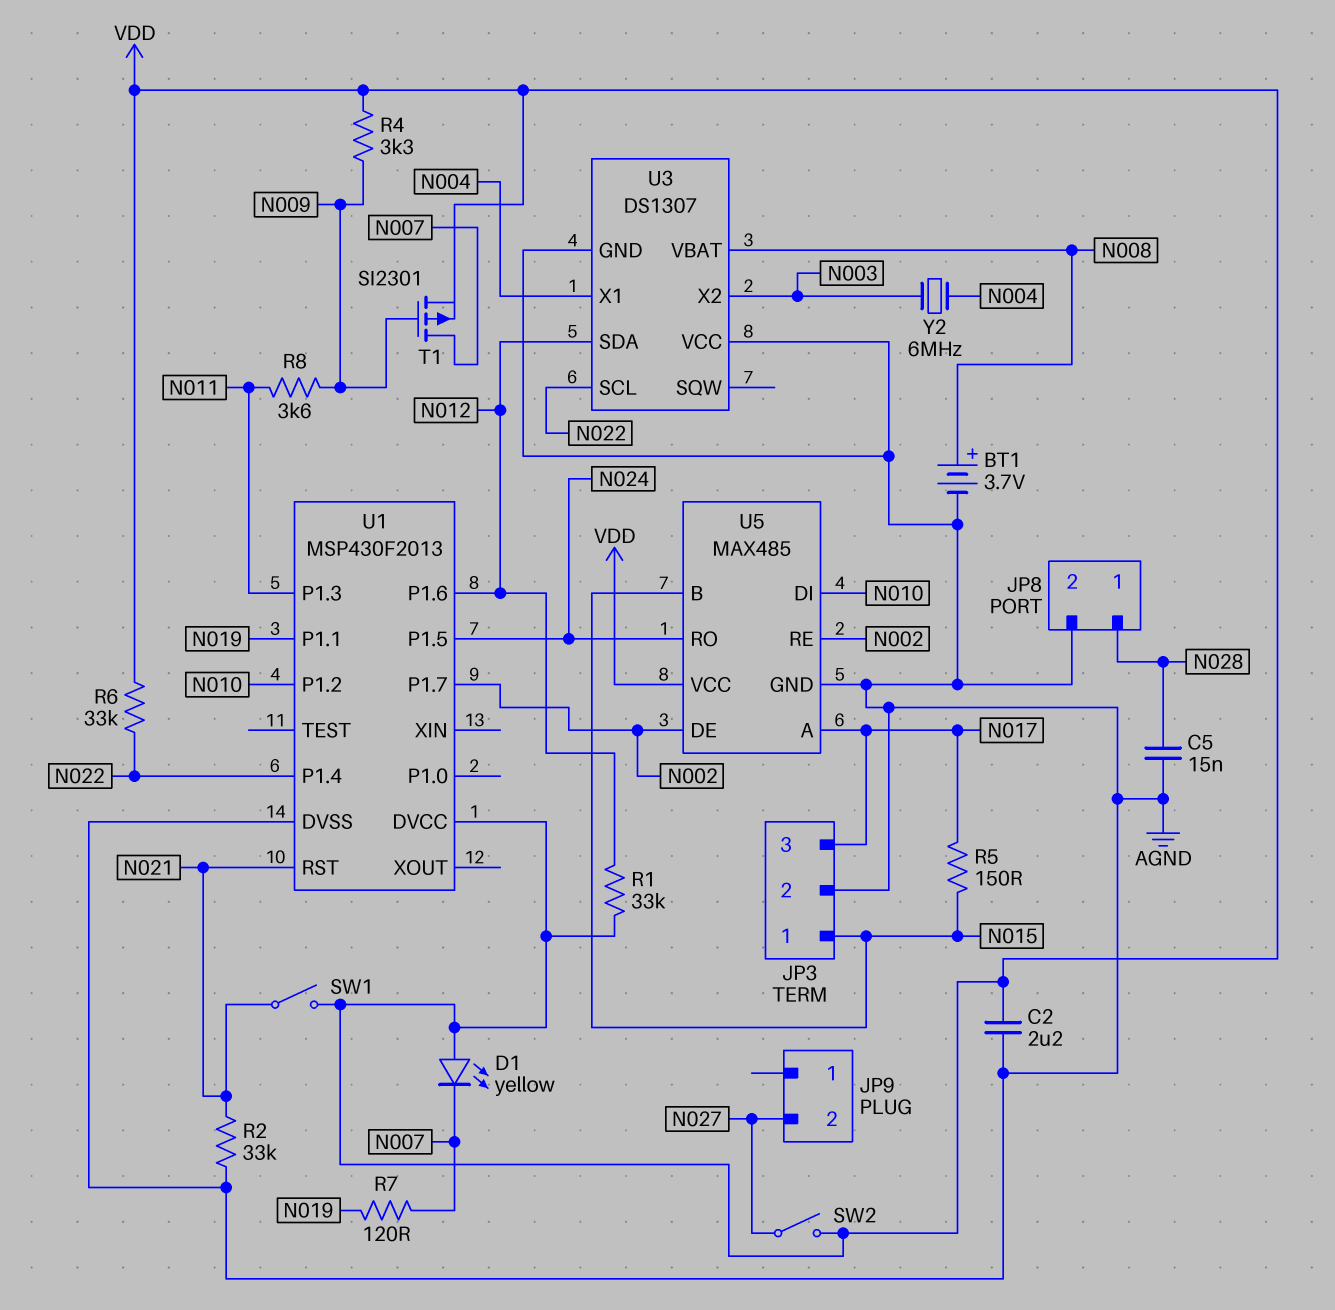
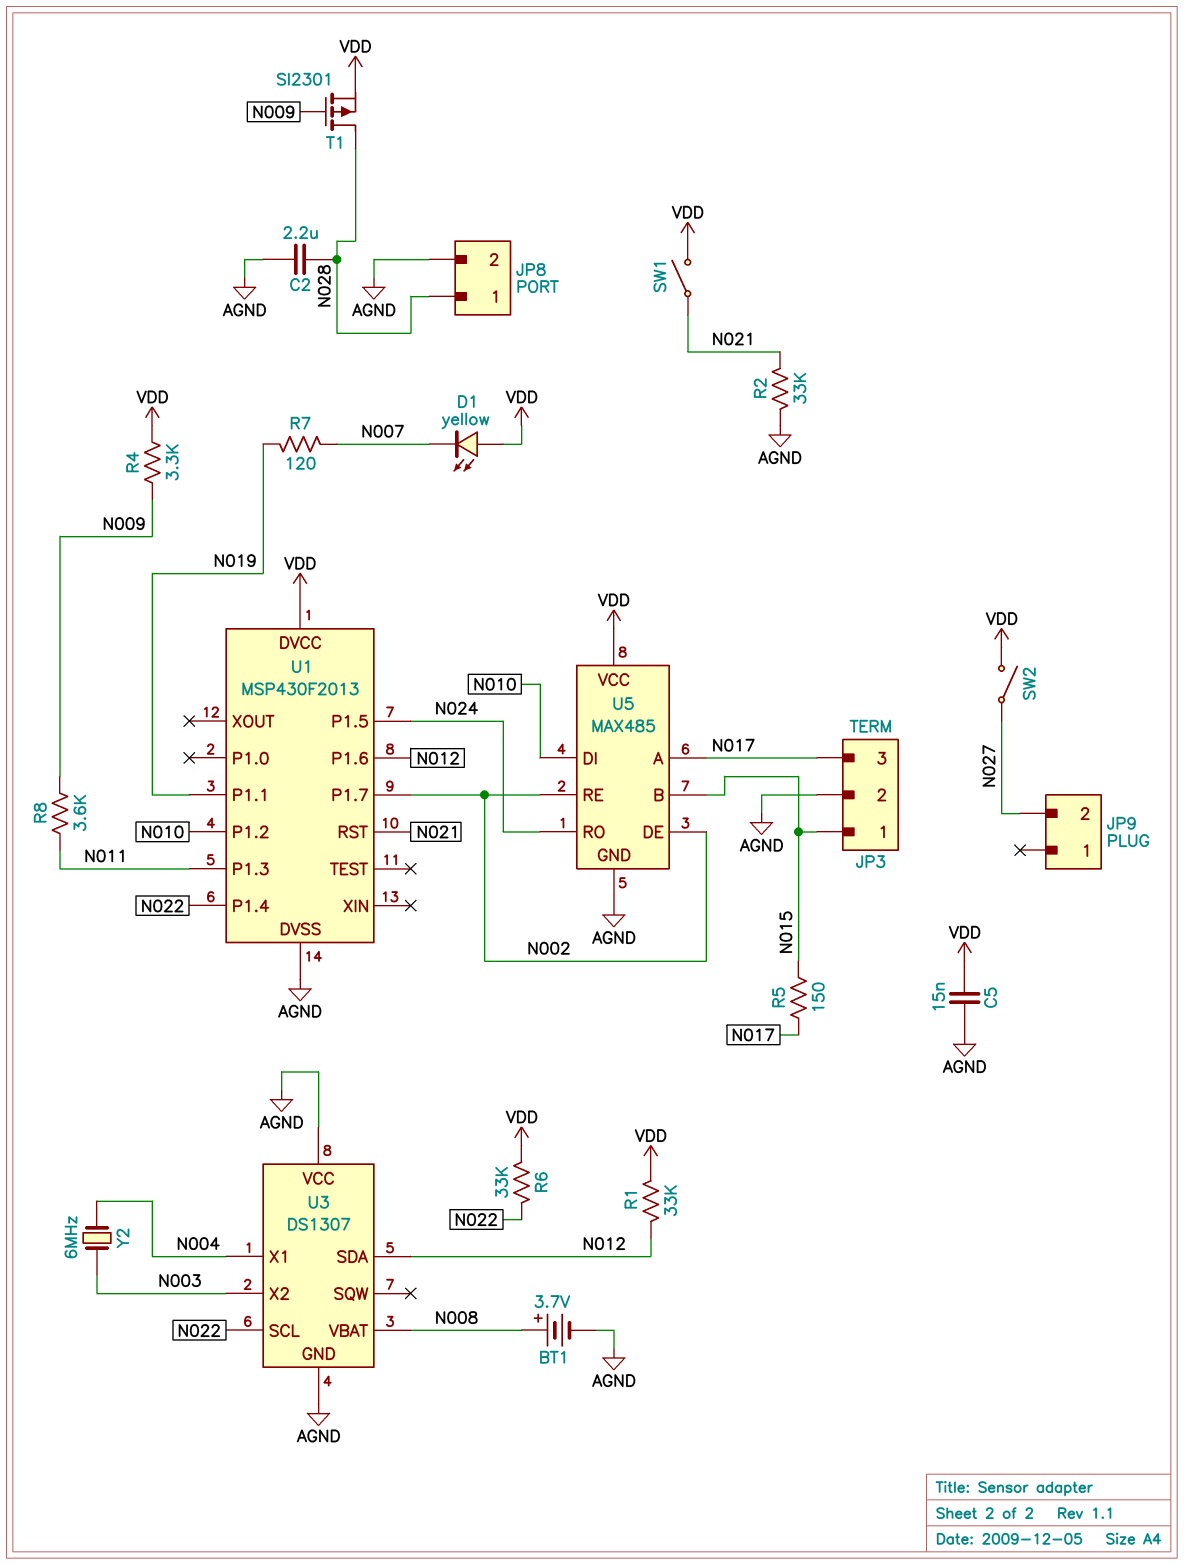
C2: 2.2uF (AGND, VDD) -> 2.2uF (AGND, N028)
C5: 15nF (AGND, N028) -> 15nF (AGND, VDD)
T1: PMOS SI2301 (G N009, D N007, S VDD) -> PMOS SI2301 (G N009, D N028, S VDD)

